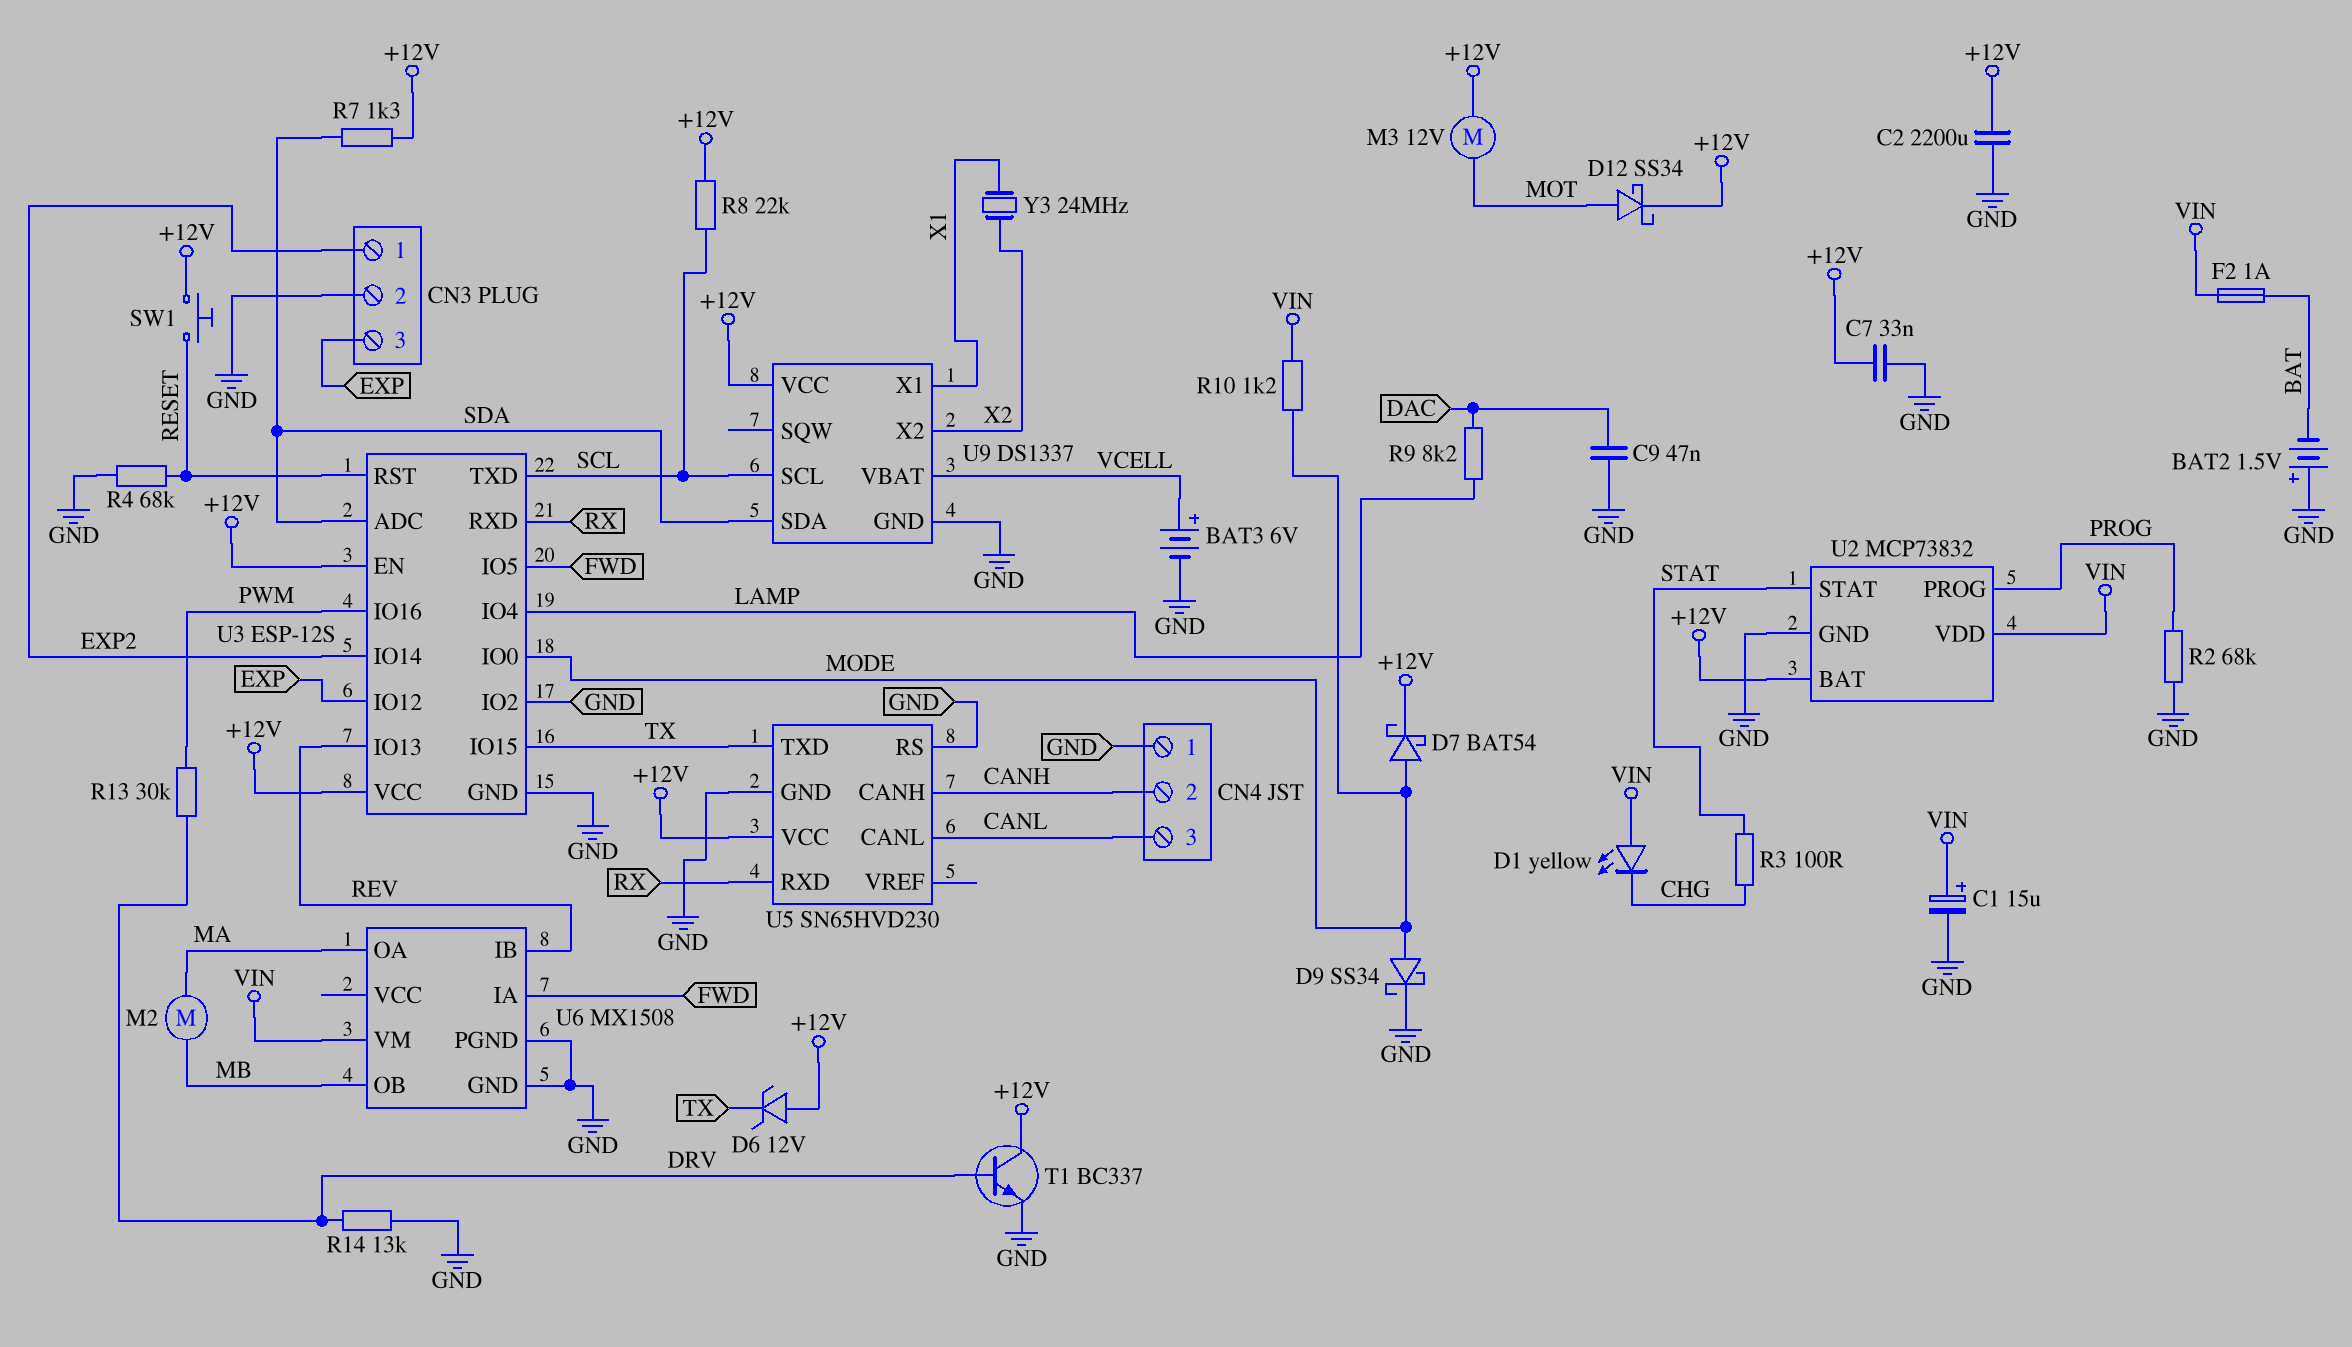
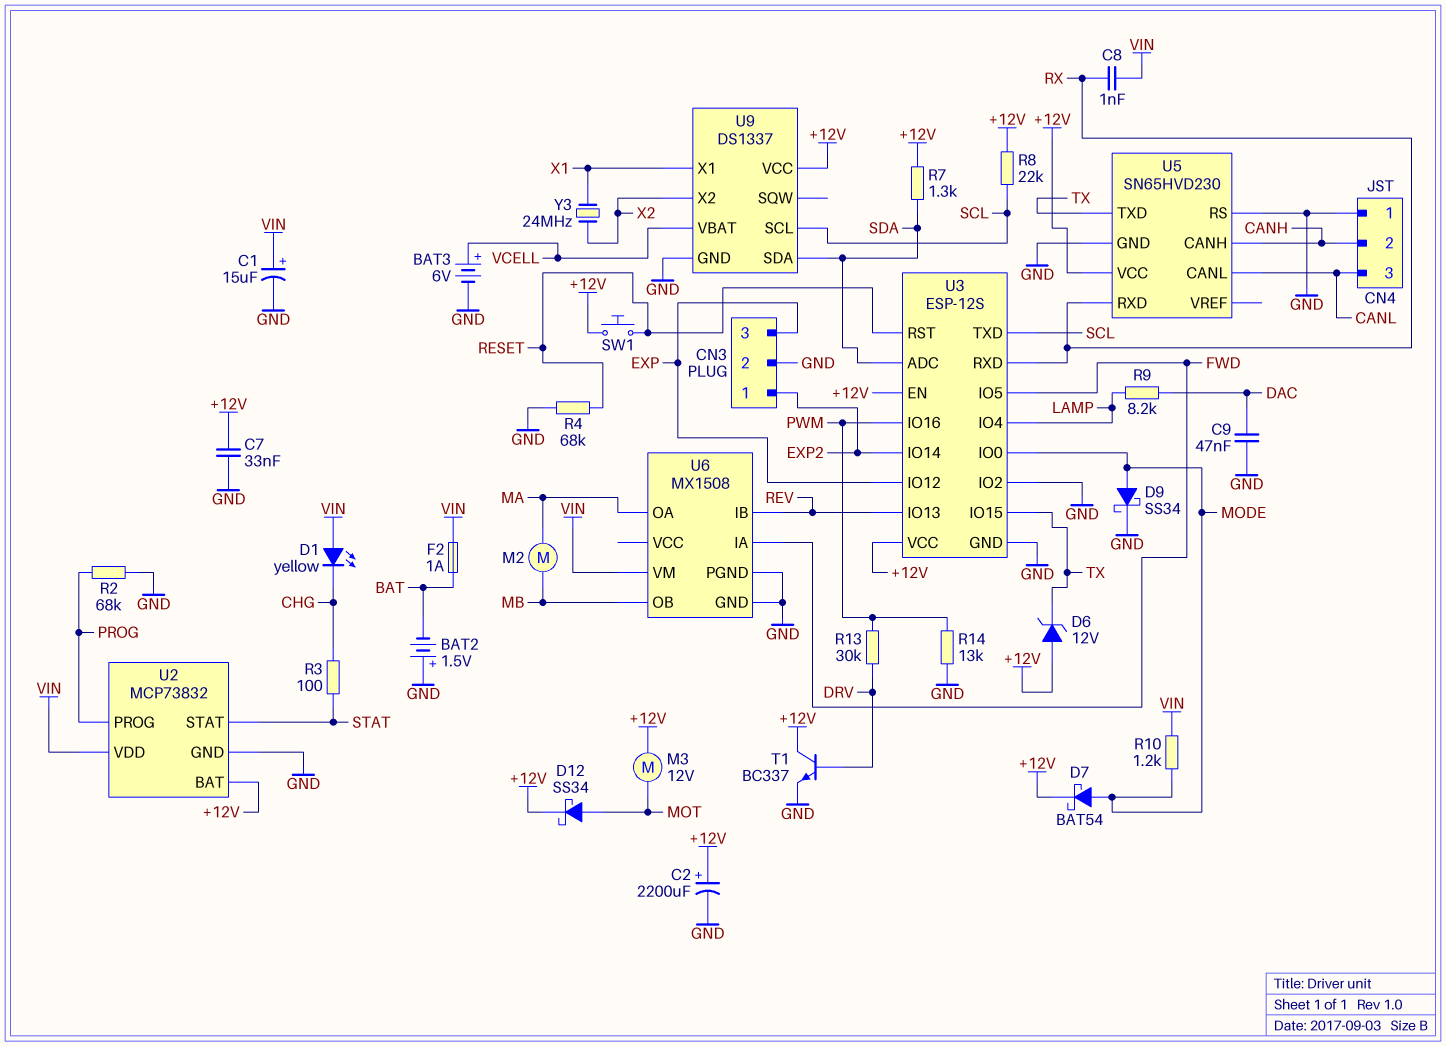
C2: 2200uF (+12V, GND) -> 2200uF (plus +12V, minus GND)
C8: none -> 1nF (RX, VIN)
R14: 13k (DRV, GND) -> 13k (GND, PWM)

